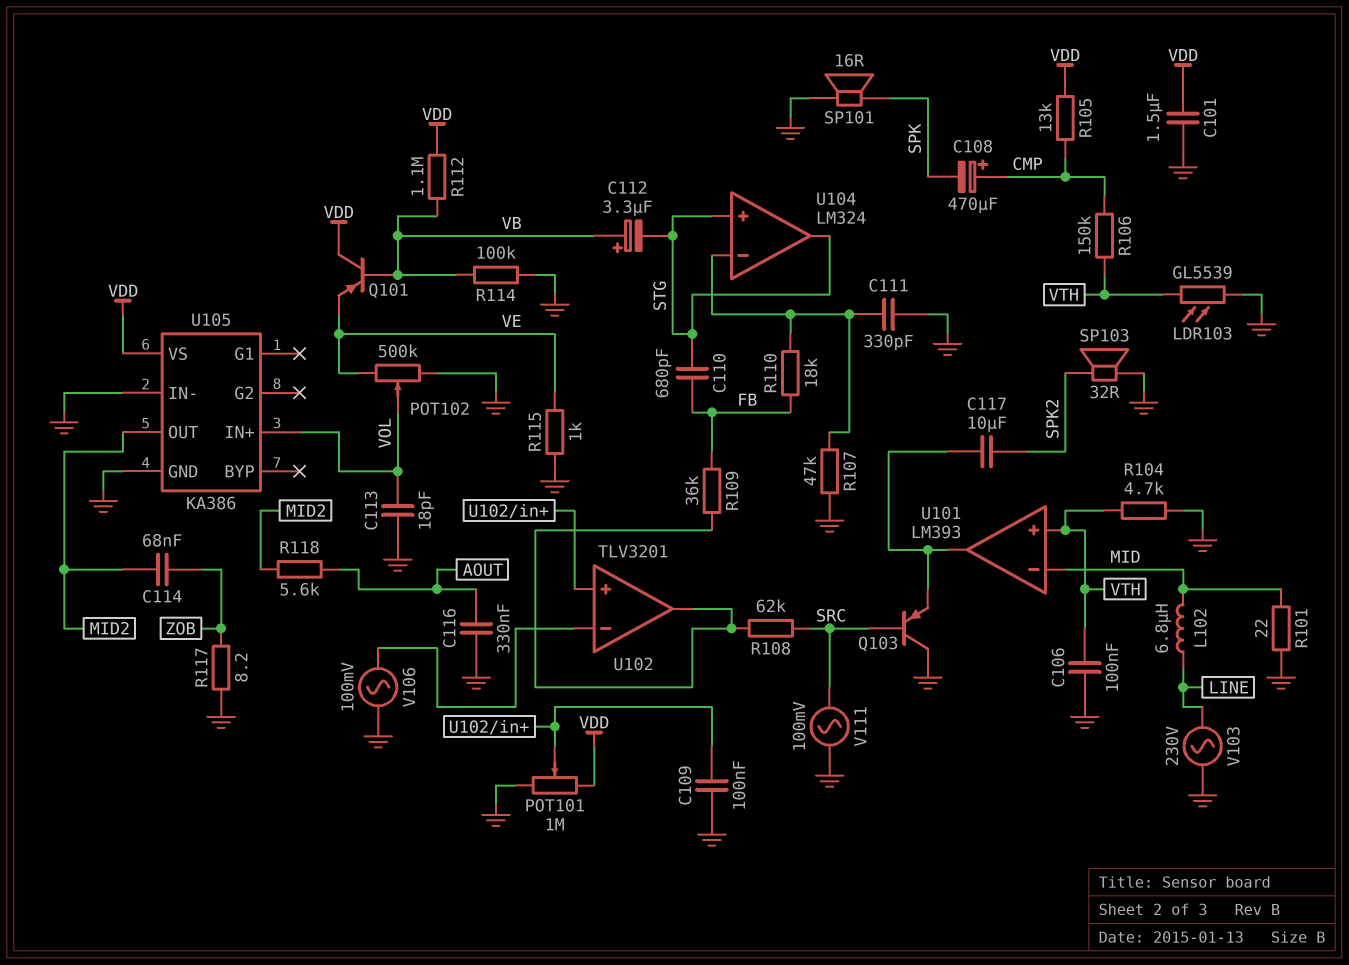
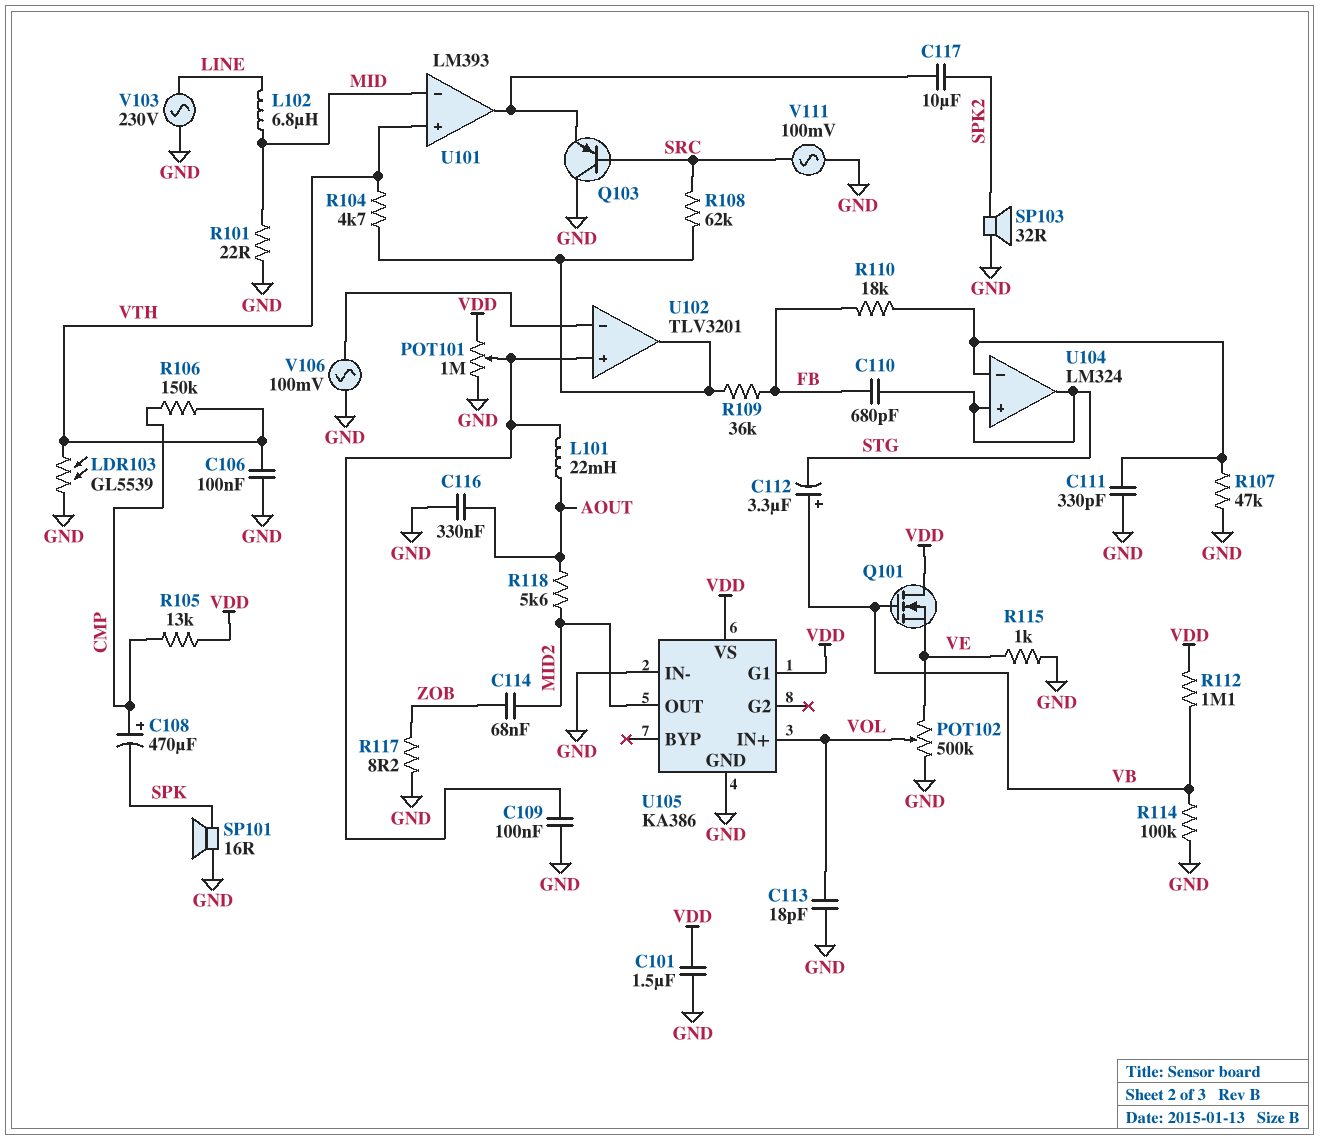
L101: none -> 22mH (AOUT, U102/in+)
Q101: PNP (B VB, C VDD, E VE) -> NMOS (G VB, D VDD, S VE)
R104: 4.7k (GND, VTH) -> 4.7k (U102/out, VTH)
U105 pin G1: none -> VDD

